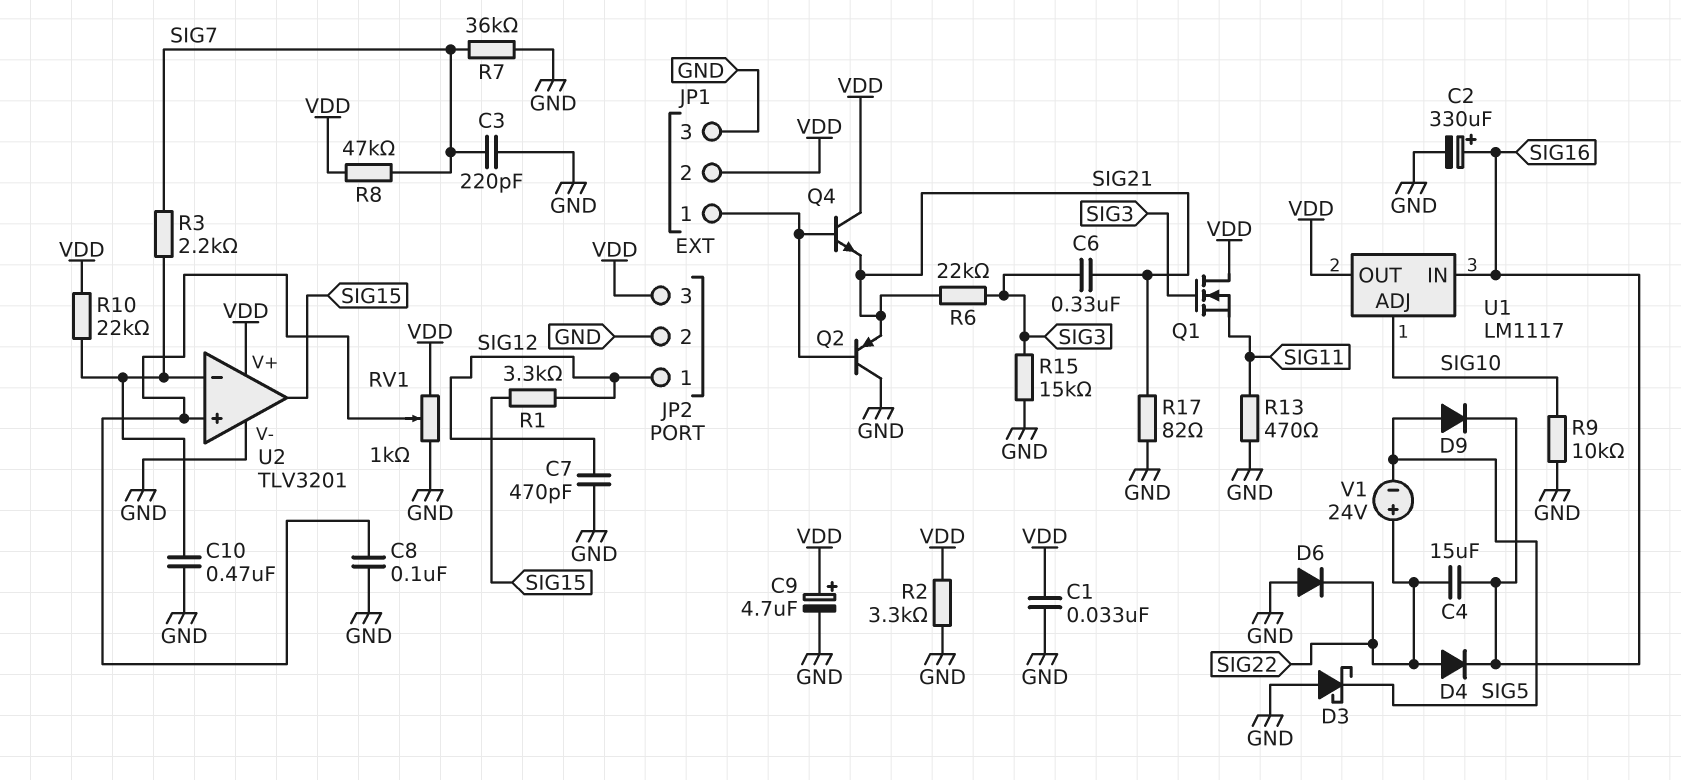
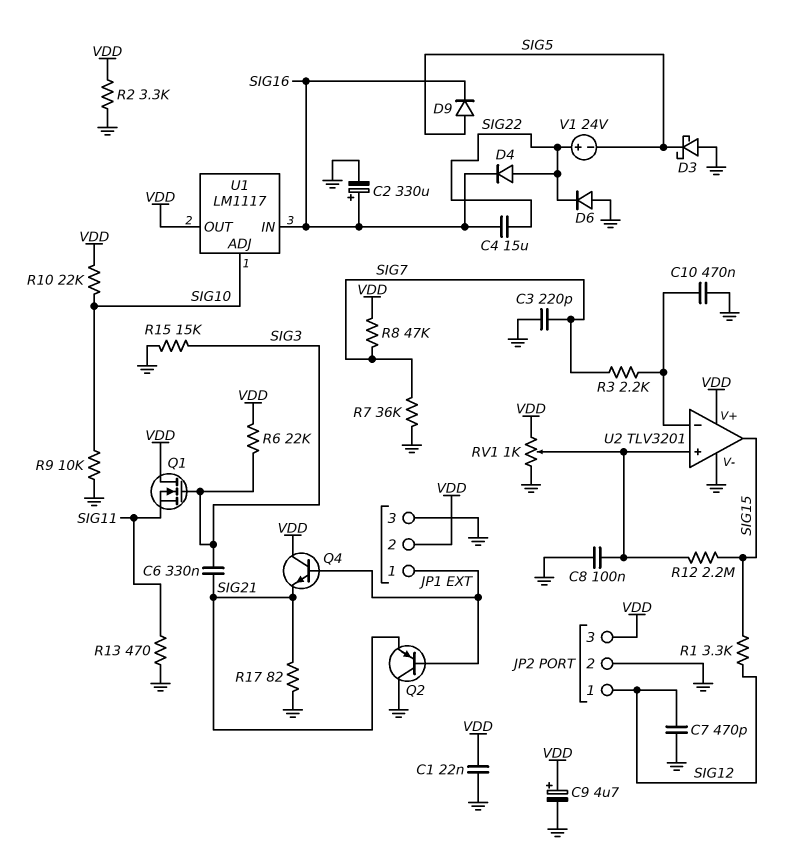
C1: 33nF (GND, VDD) -> 22nF (GND, VDD)
R6: 22k (SIG3, SIG21) -> 22k (SIG3, VDD)
R10: 22k (U2/in-, VDD) -> 22k (SIG10, VDD)
R12: none -> 2.2M (SIG15, U2/in+)

